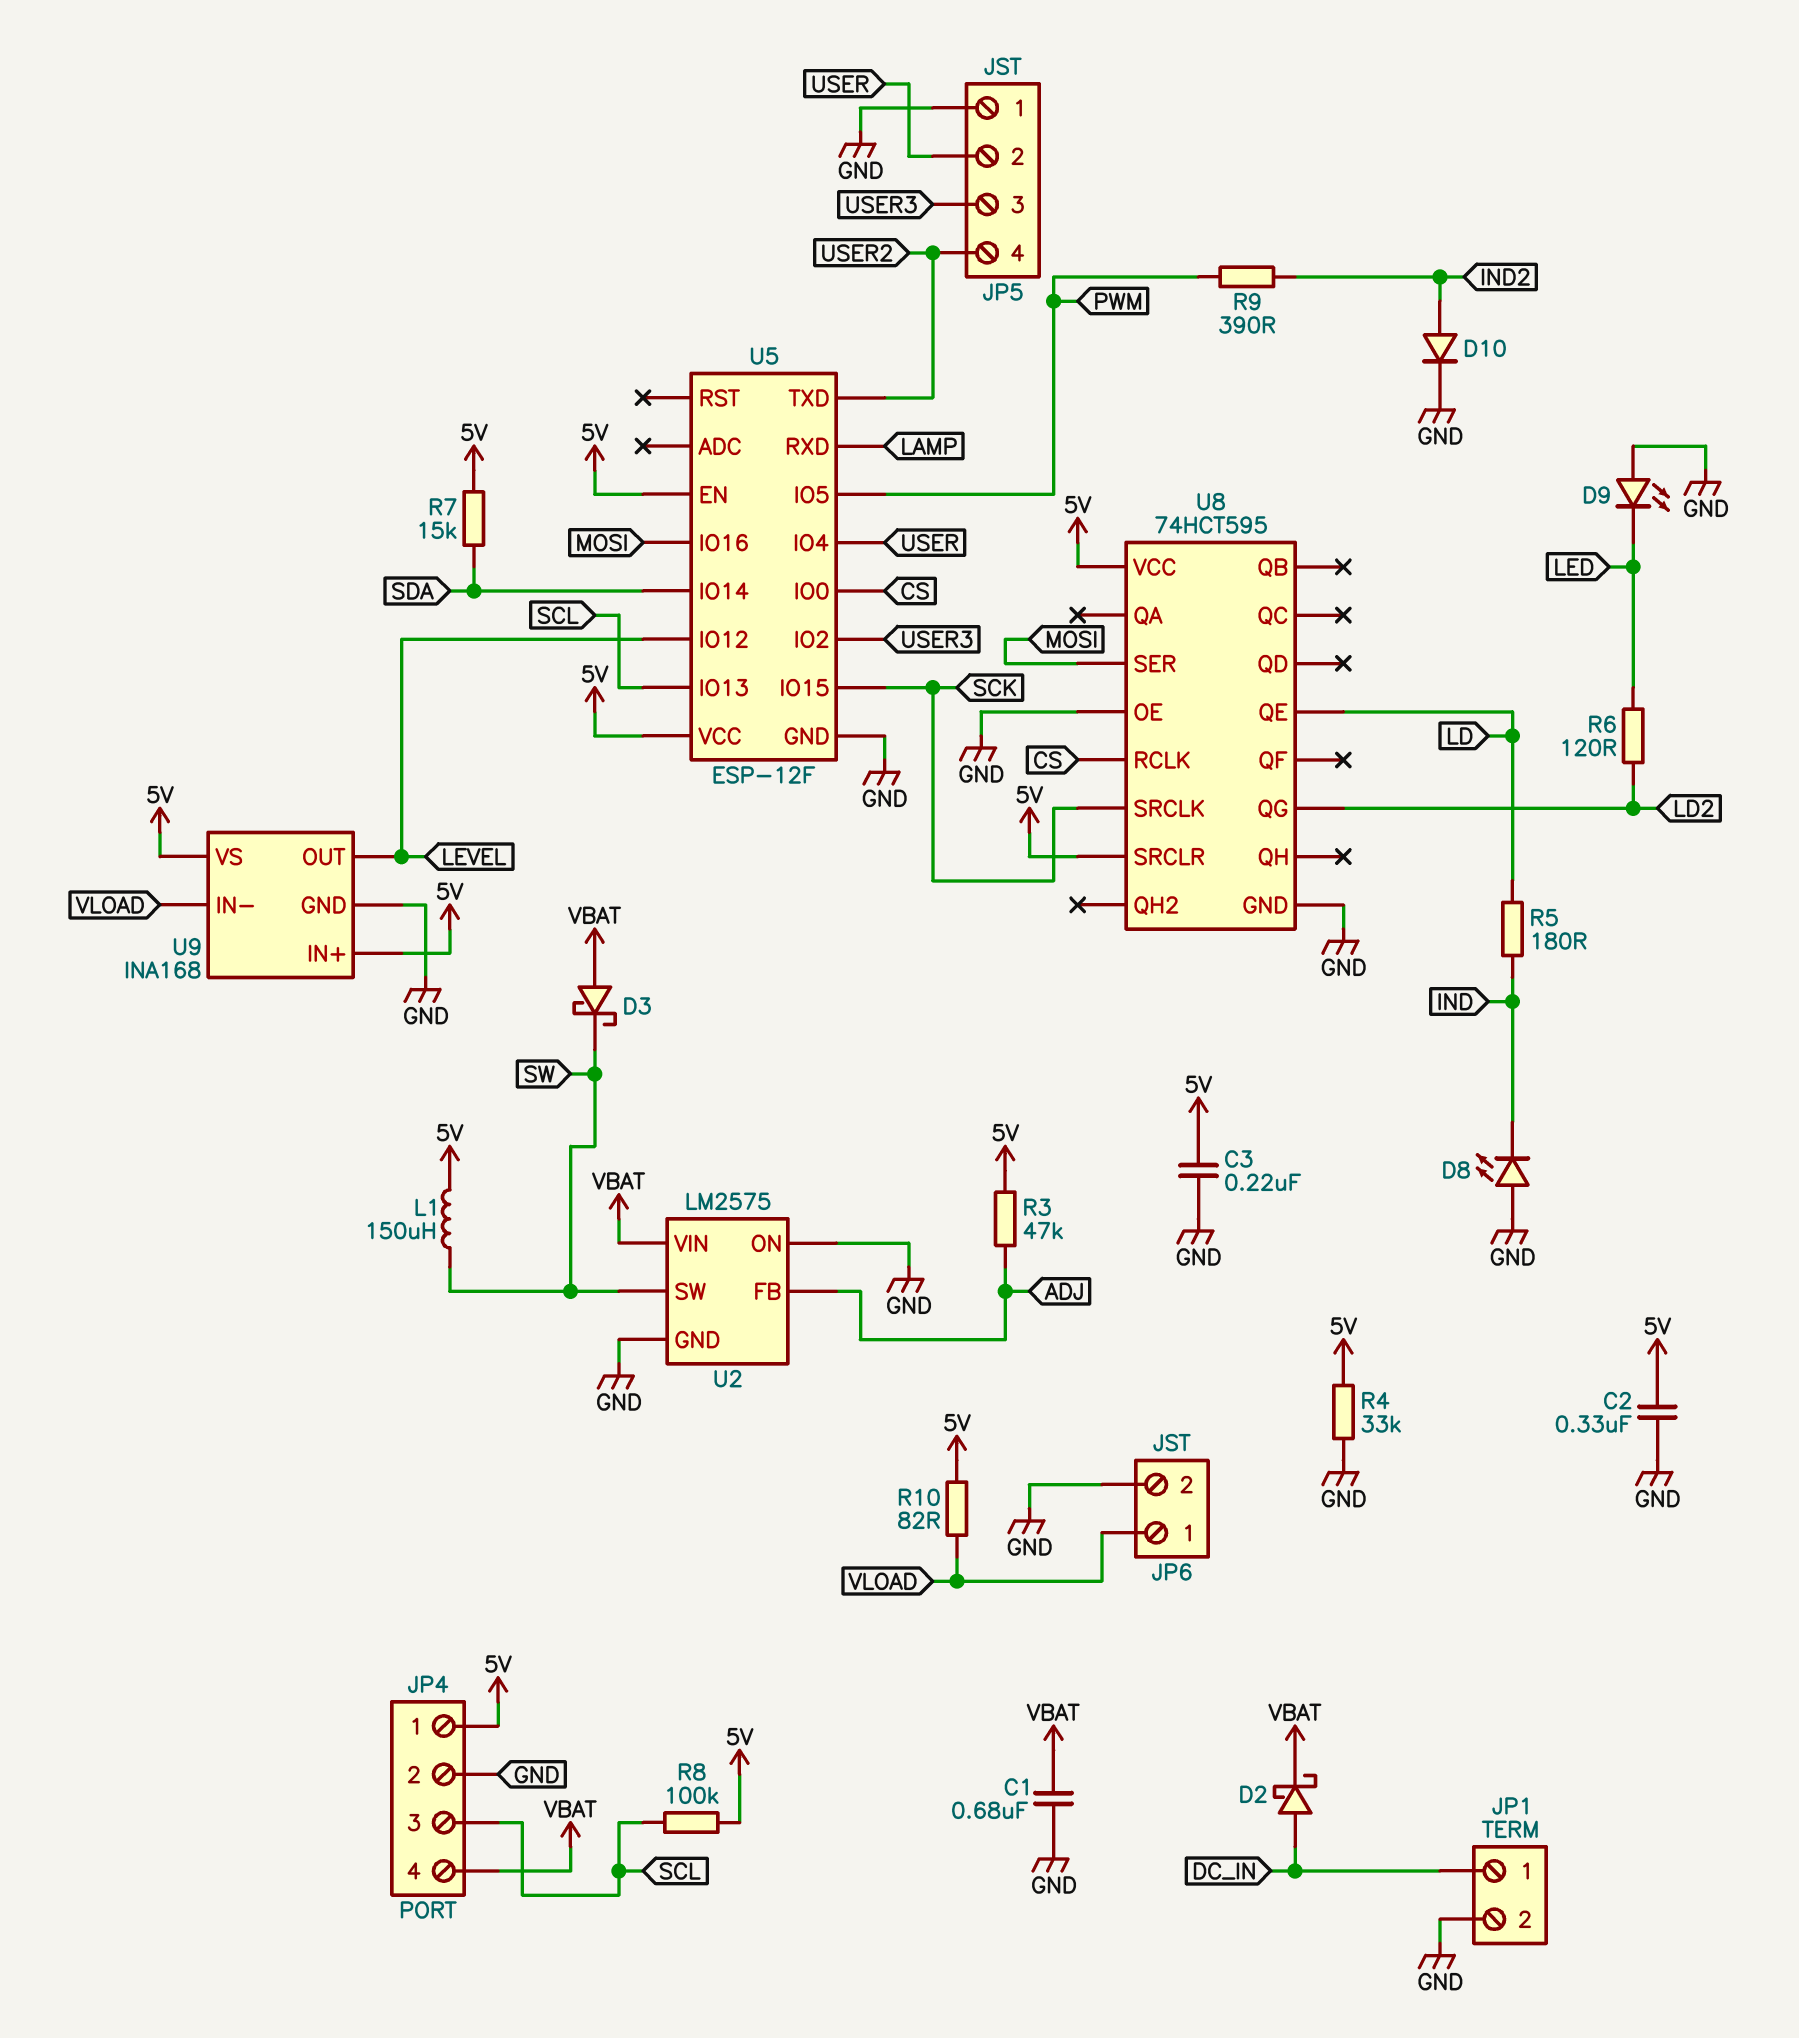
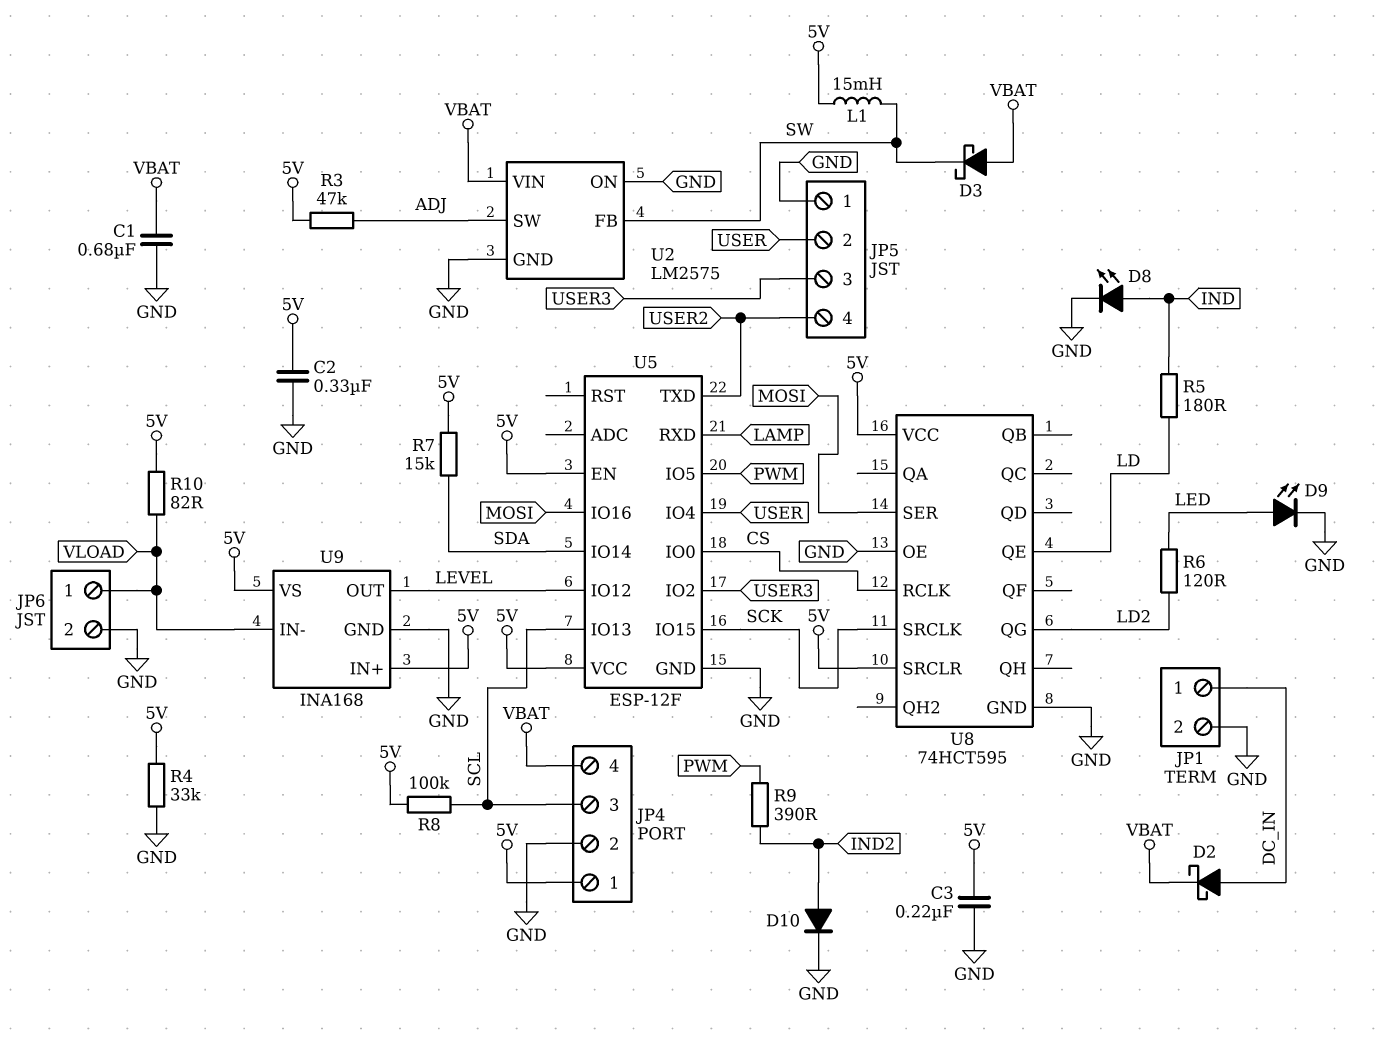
D8: LED (A GND, K IND) -> LED (A IND, K GND)
D9: LED (A GND, K LED) -> LED (A LED, K GND)
L1: 150uH (5V, SW) -> 15mH (5V, SW)
U2 pin FB: ADJ -> SW
U2 pin SW: SW -> ADJ

